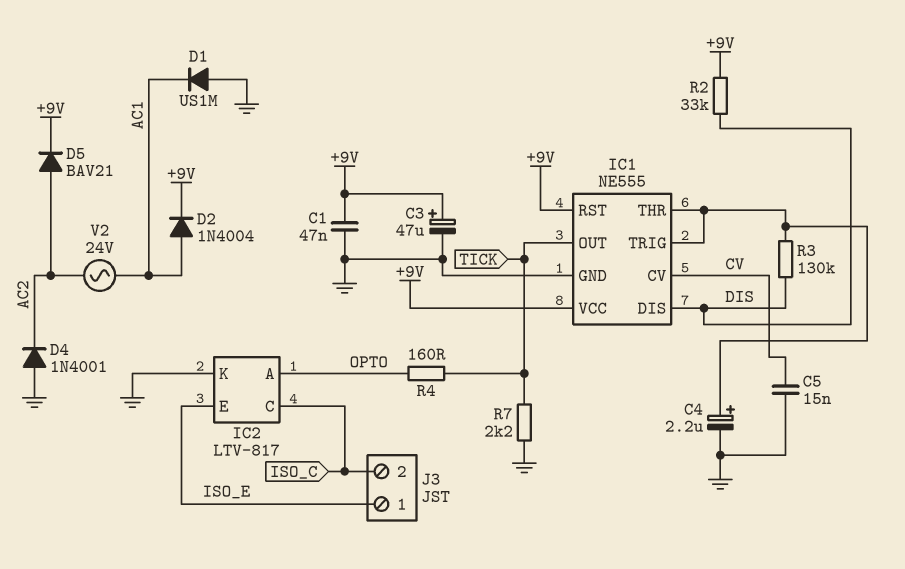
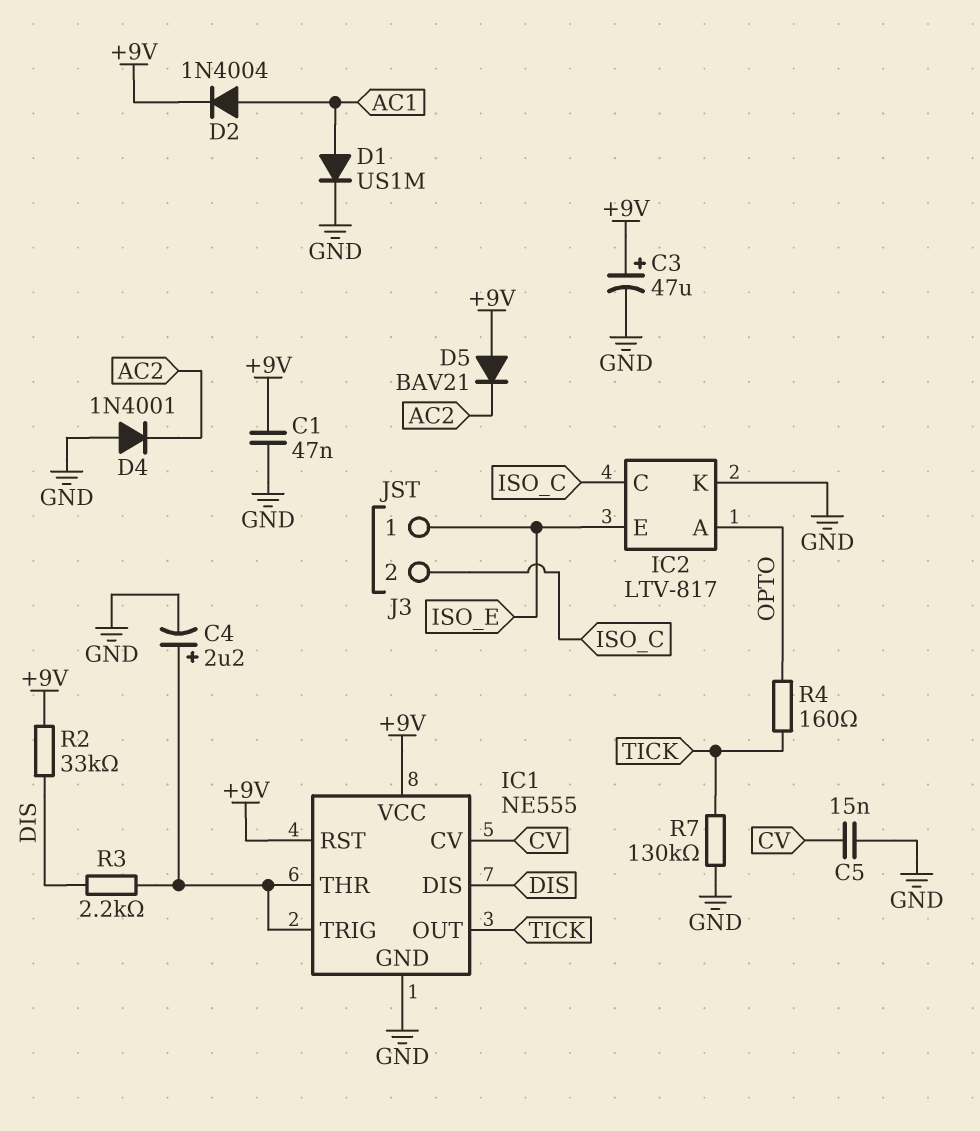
D1: diode US1M (A GND, K AC1) -> diode US1M (A AC1, K GND)
D5: diode BAV21 (A AC2, K +9V) -> diode BAV21 (A +9V, K AC2)
R3: 130k (DIS, IC1/THR) -> 2.2k (DIS, IC1/THR)
R7: 2.2k (GND, TICK) -> 130k (GND, TICK)
V2: AC 24V (AC1, AC2) -> none

